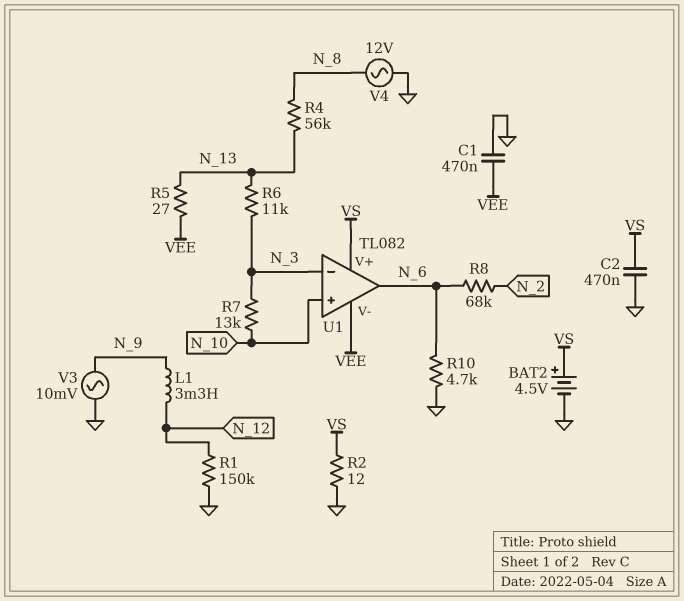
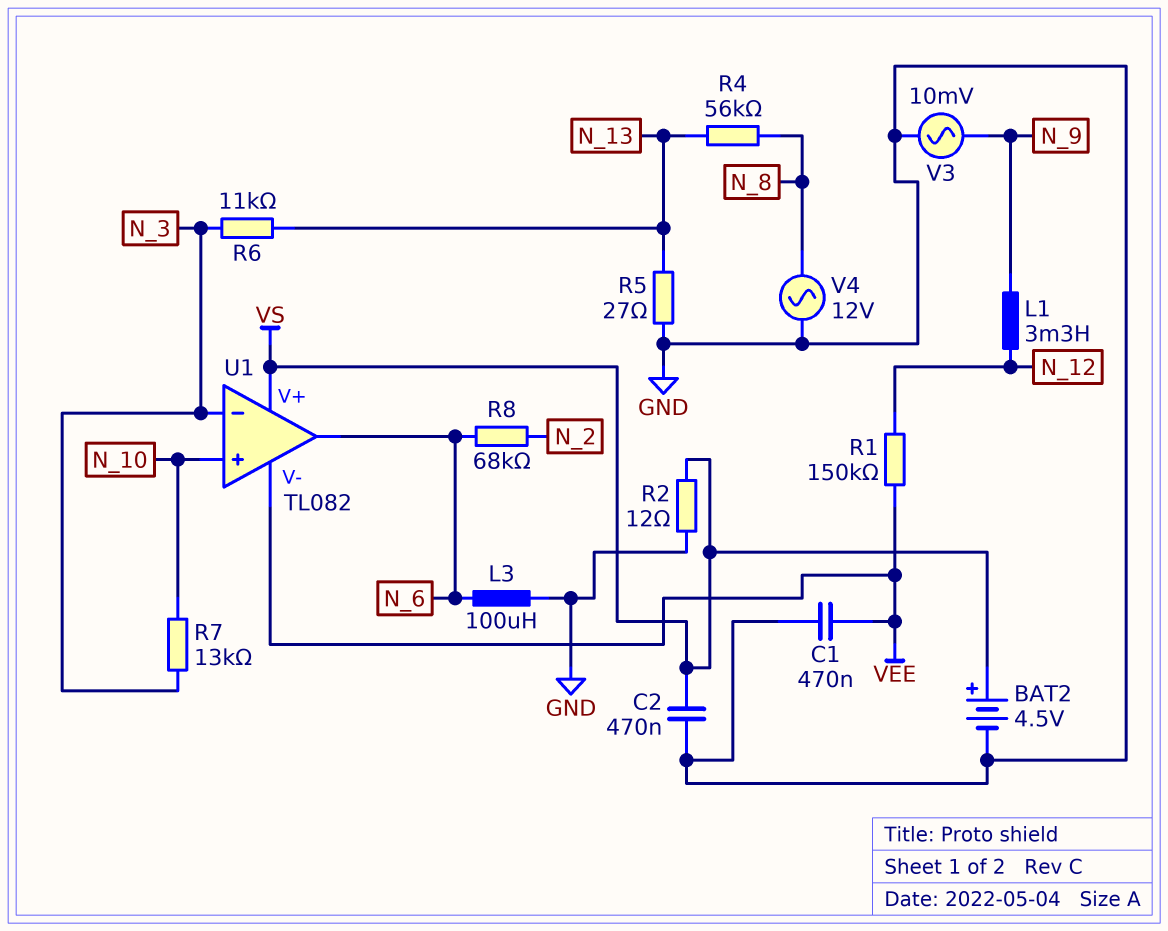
L3: none -> 100uH (GND, N_6)
R1: 150k (GND, N_12) -> 150k (N_12, VEE)
R5: 27 (N_13, VEE) -> 27 (GND, N_13)
R10: 4.7k (GND, N_6) -> none

